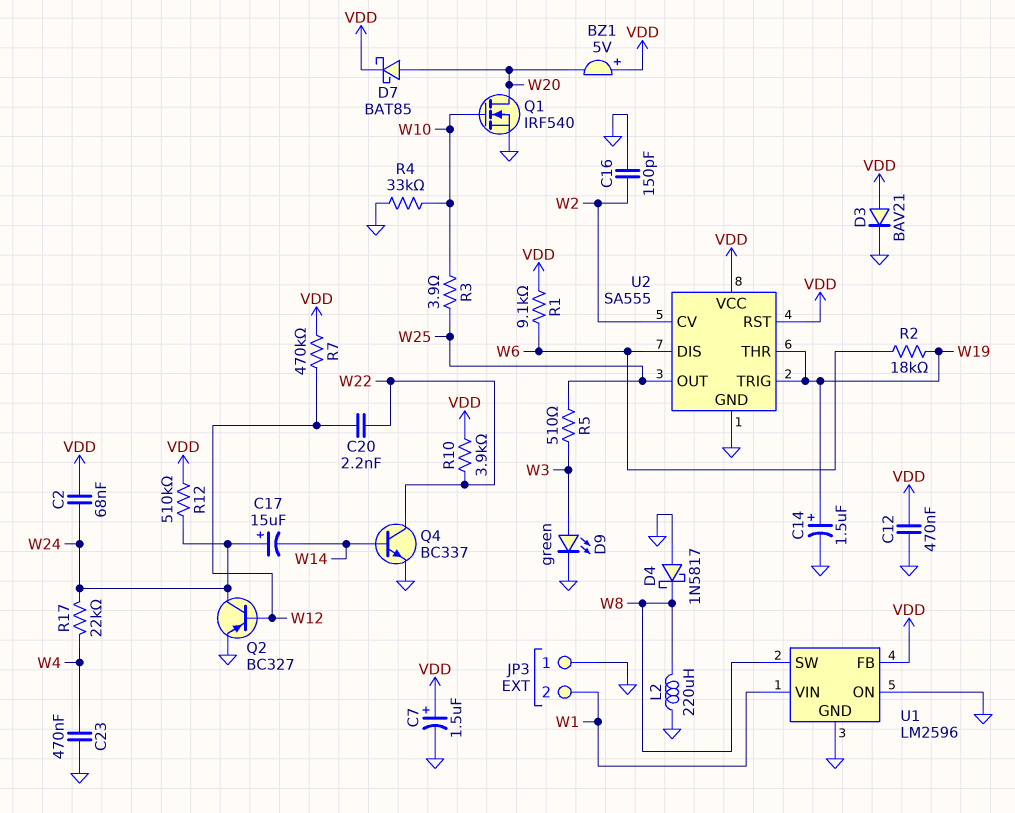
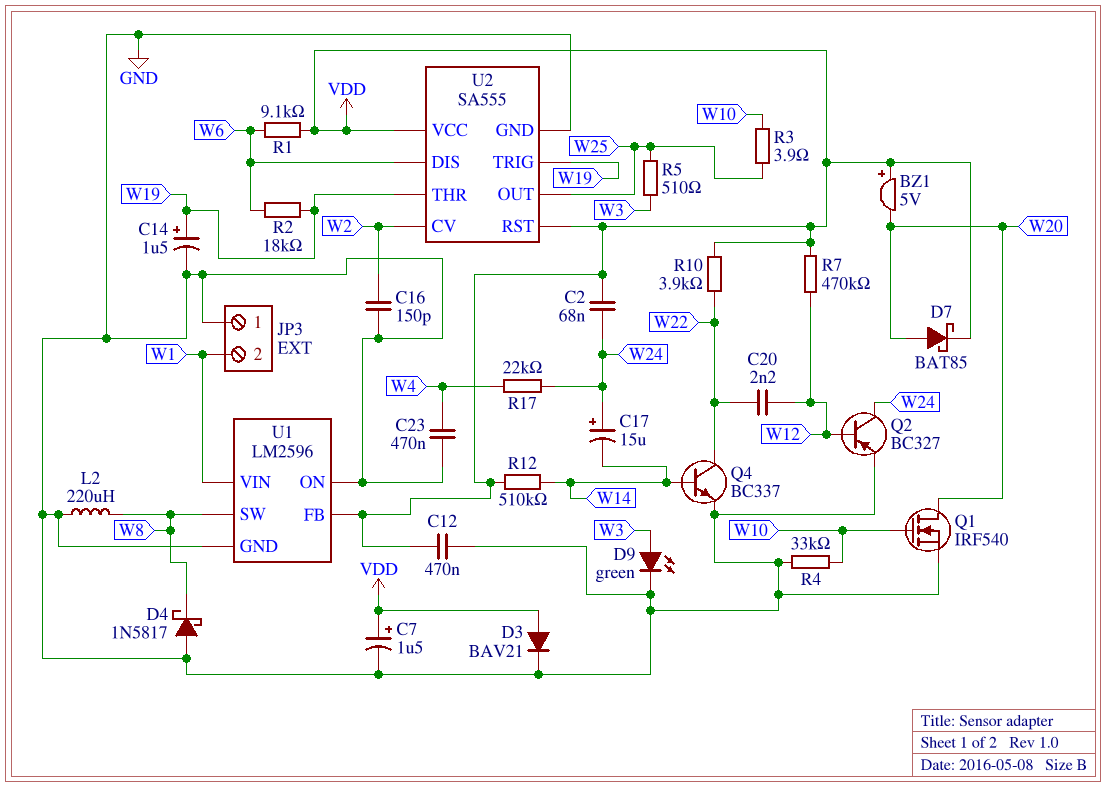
R12: 510k (VDD, W24) -> 510k (VDD, W14)

